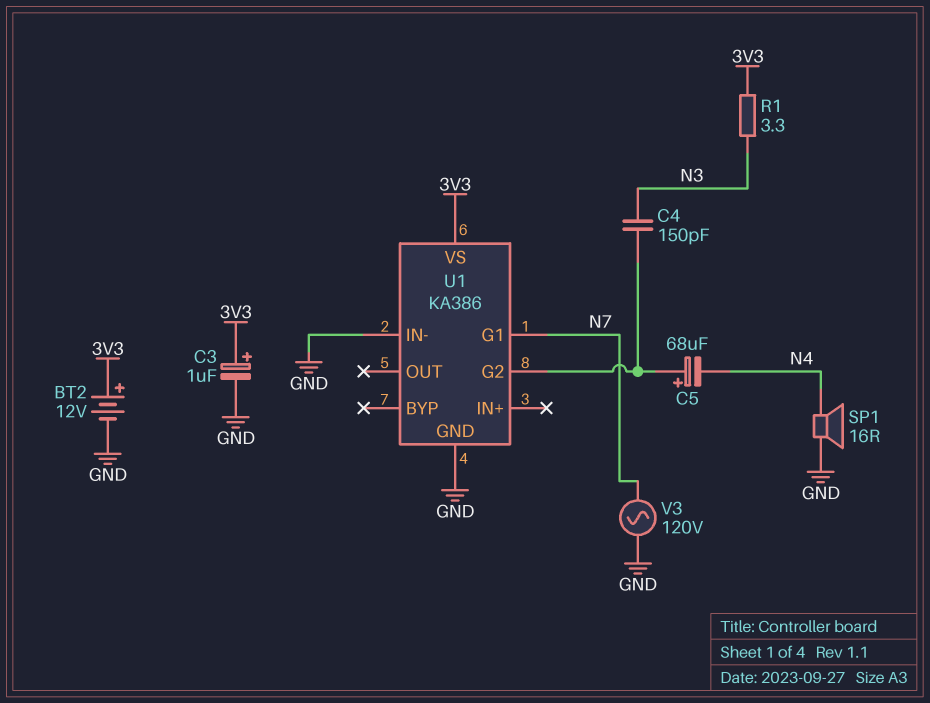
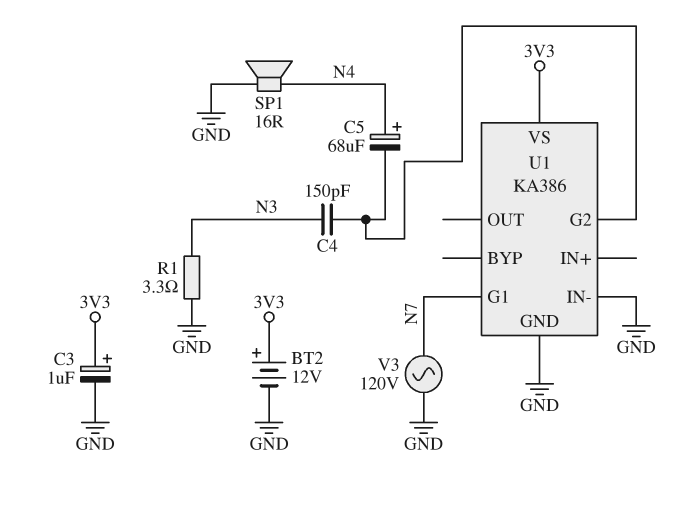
C5: 68uF (plus U1/G2, minus N4) -> 68uF (plus N4, minus U1/G2)
R1: 3.3 (3V3, N3) -> 3.3 (GND, N3)

